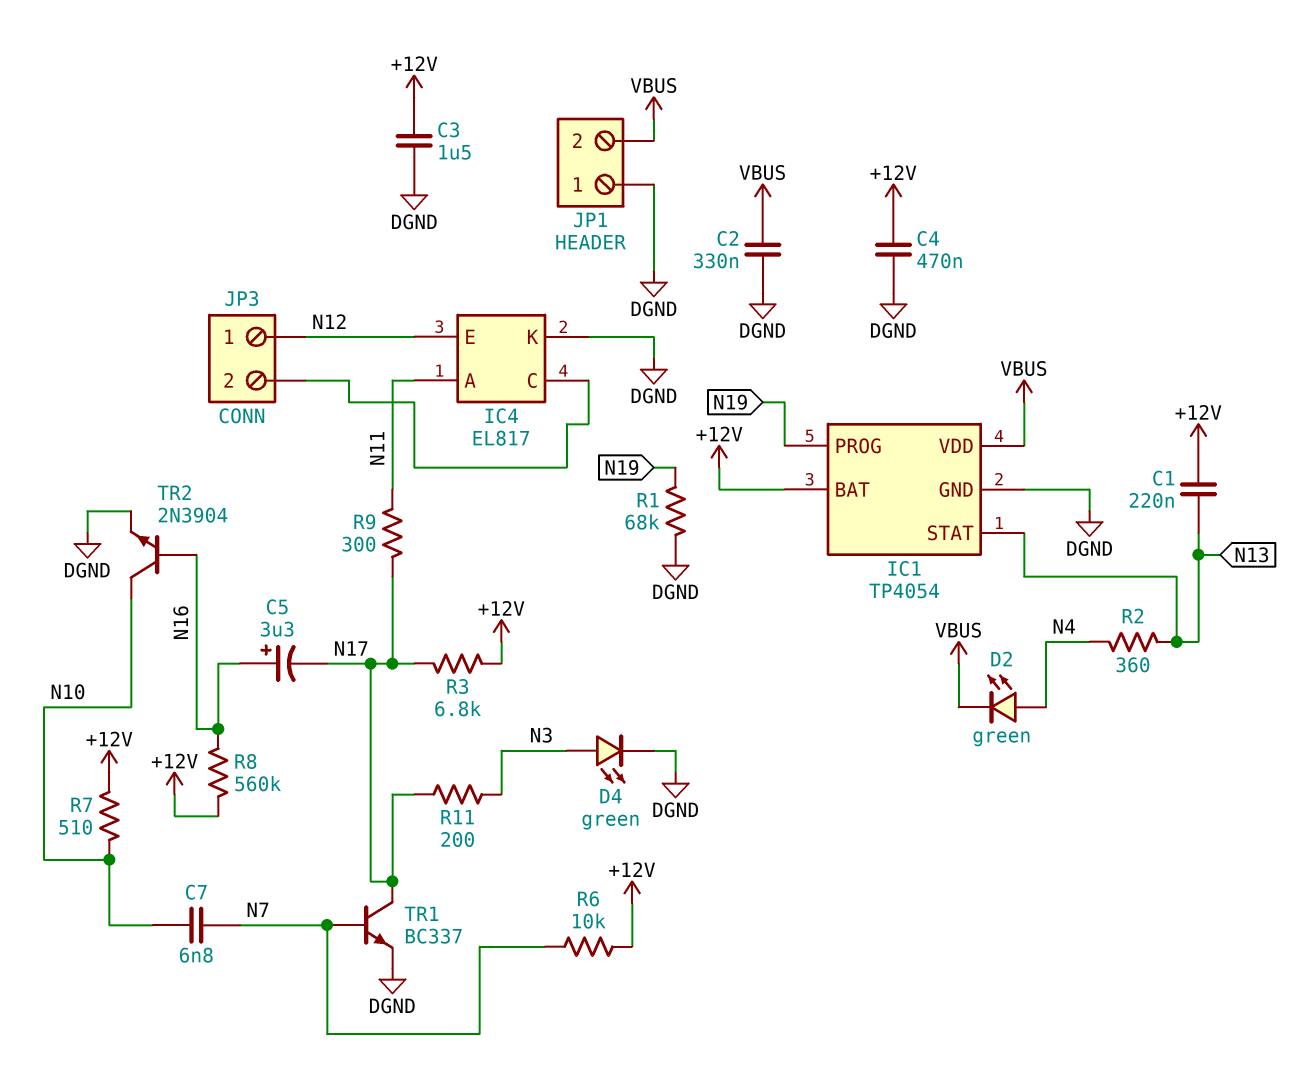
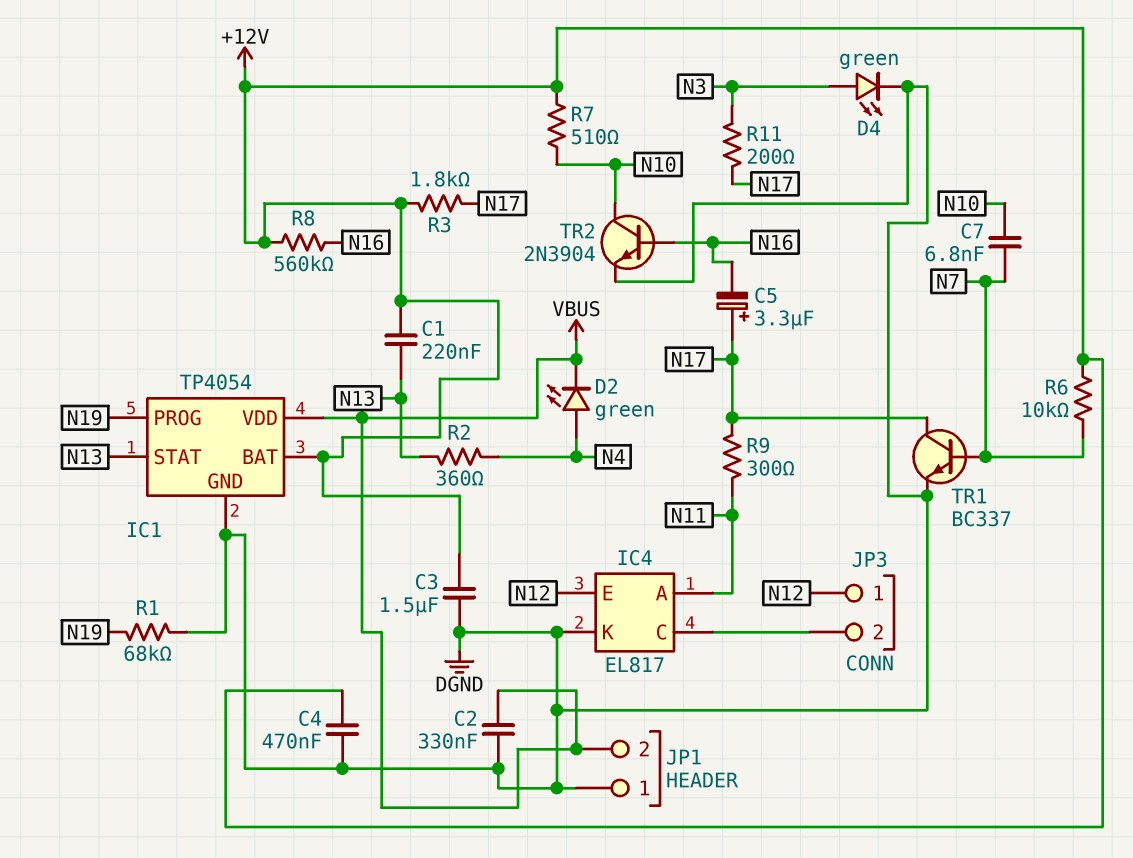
C5: 3.3uF (plus N16, minus N17) -> 3.3uF (plus N17, minus N16)
R3: 6.8k (+12V, N17) -> 1.8k (+12V, N17)

